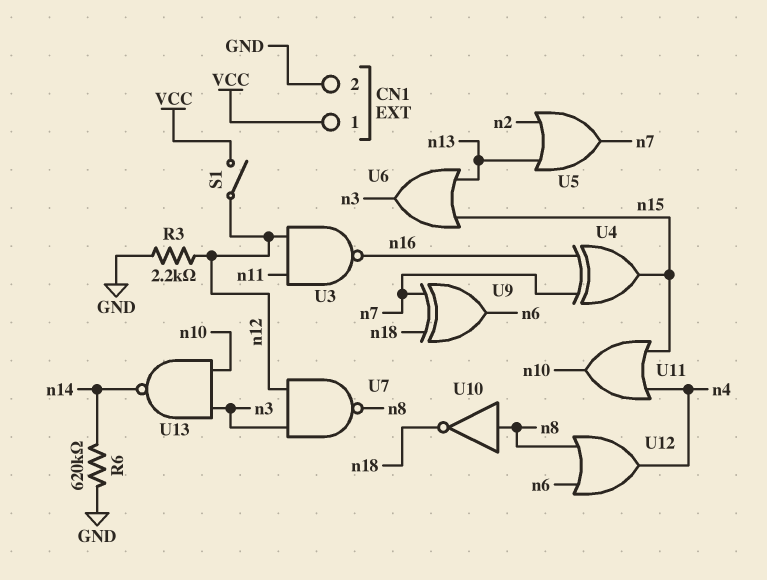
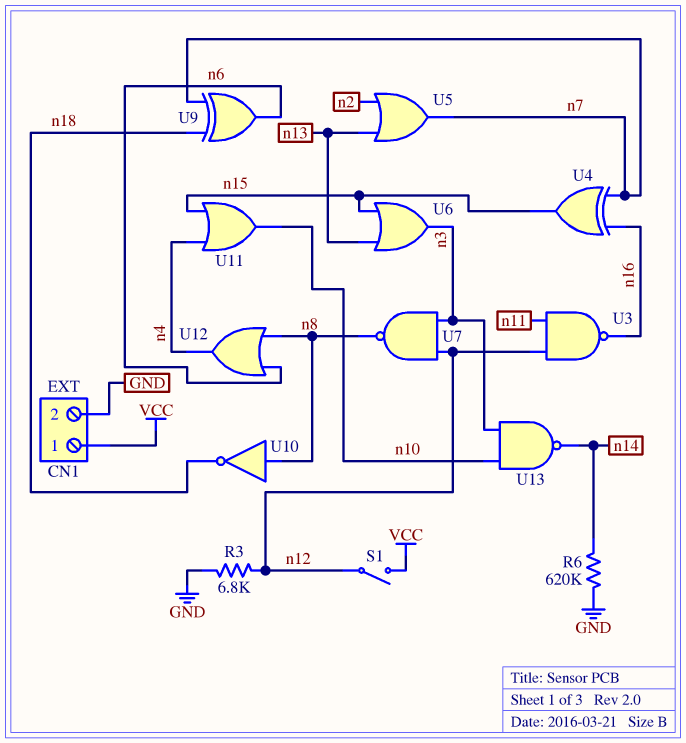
R3: 2.2k (GND, n12) -> 6.8k (GND, n12)

